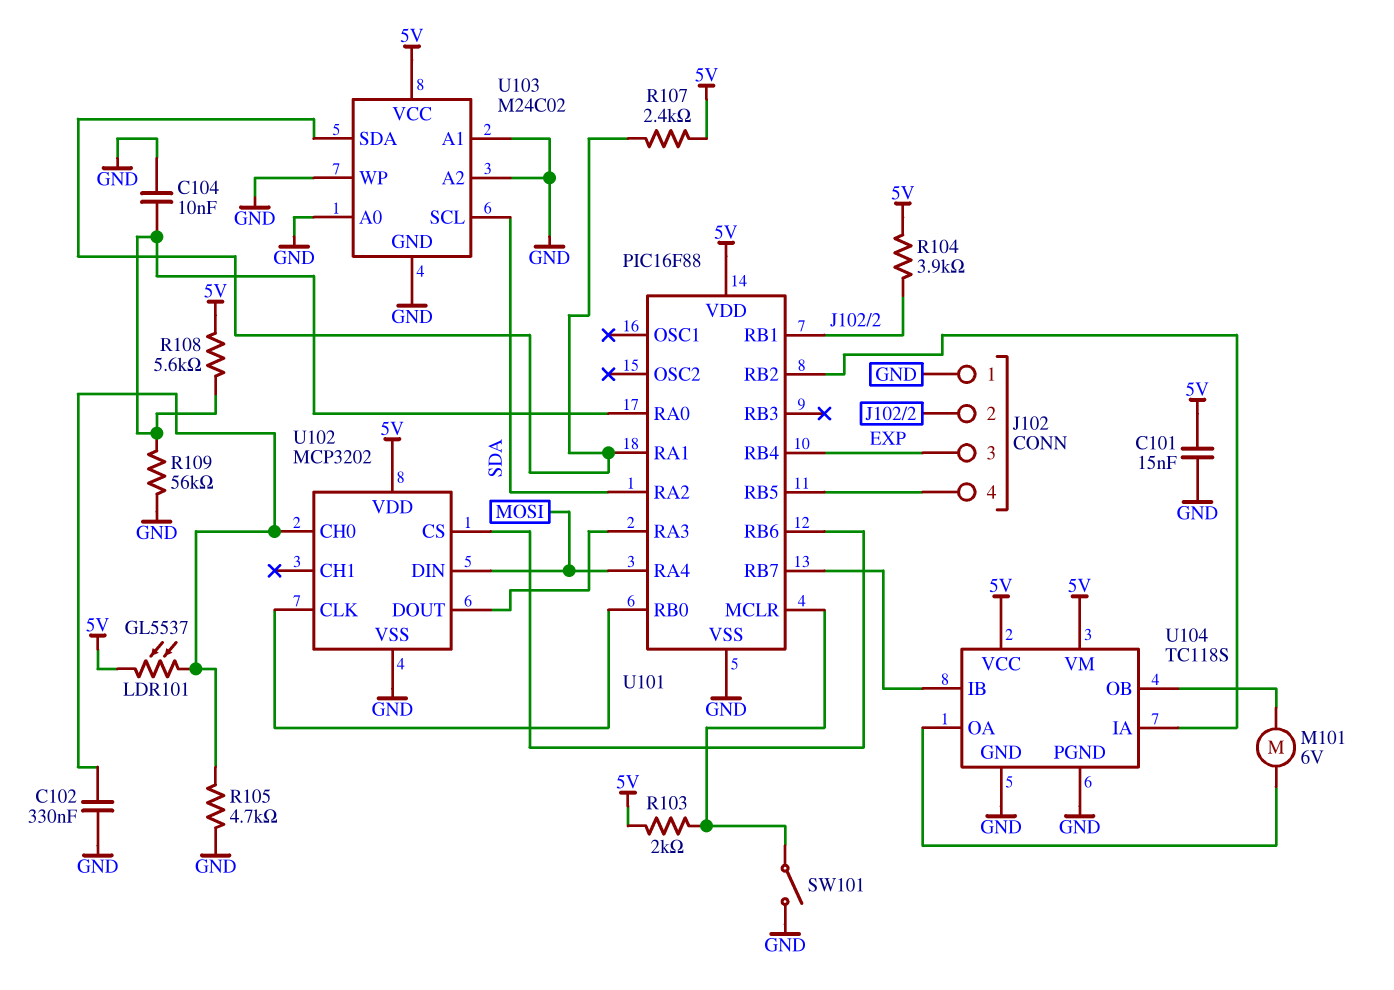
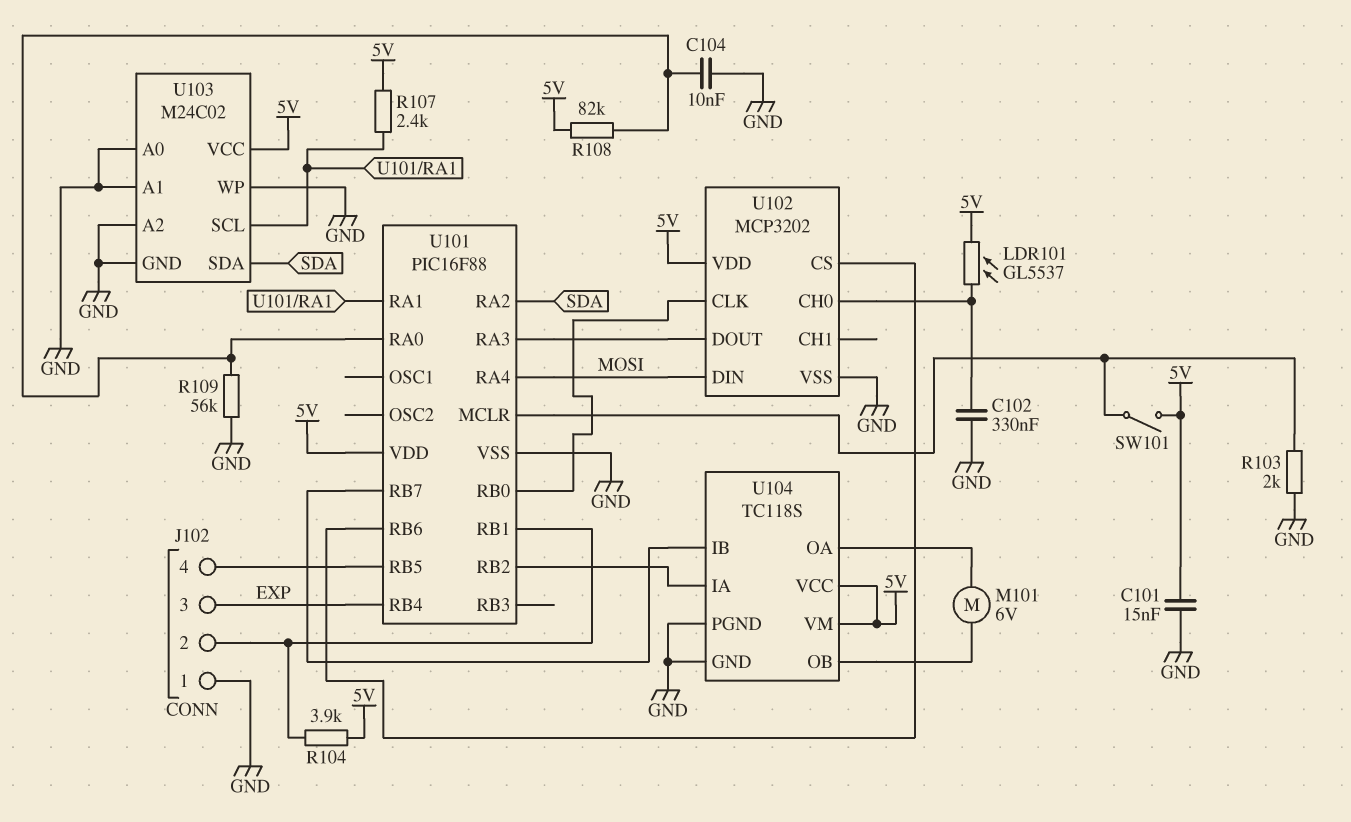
R103: 2k (5V, U101/MCLR) -> 2k (GND, U101/MCLR)
R105: 4.7k (GND, U102/CH0) -> none
R108: 5.6k (5V, U101/RA0) -> 82k (5V, U101/RA0)
SW101: switch (GND, U101/MCLR) -> switch (5V, U101/MCLR)
U103 pin SCL: SDA -> U101/RA1
U103 pin SDA: U101/RA1 -> SDA

